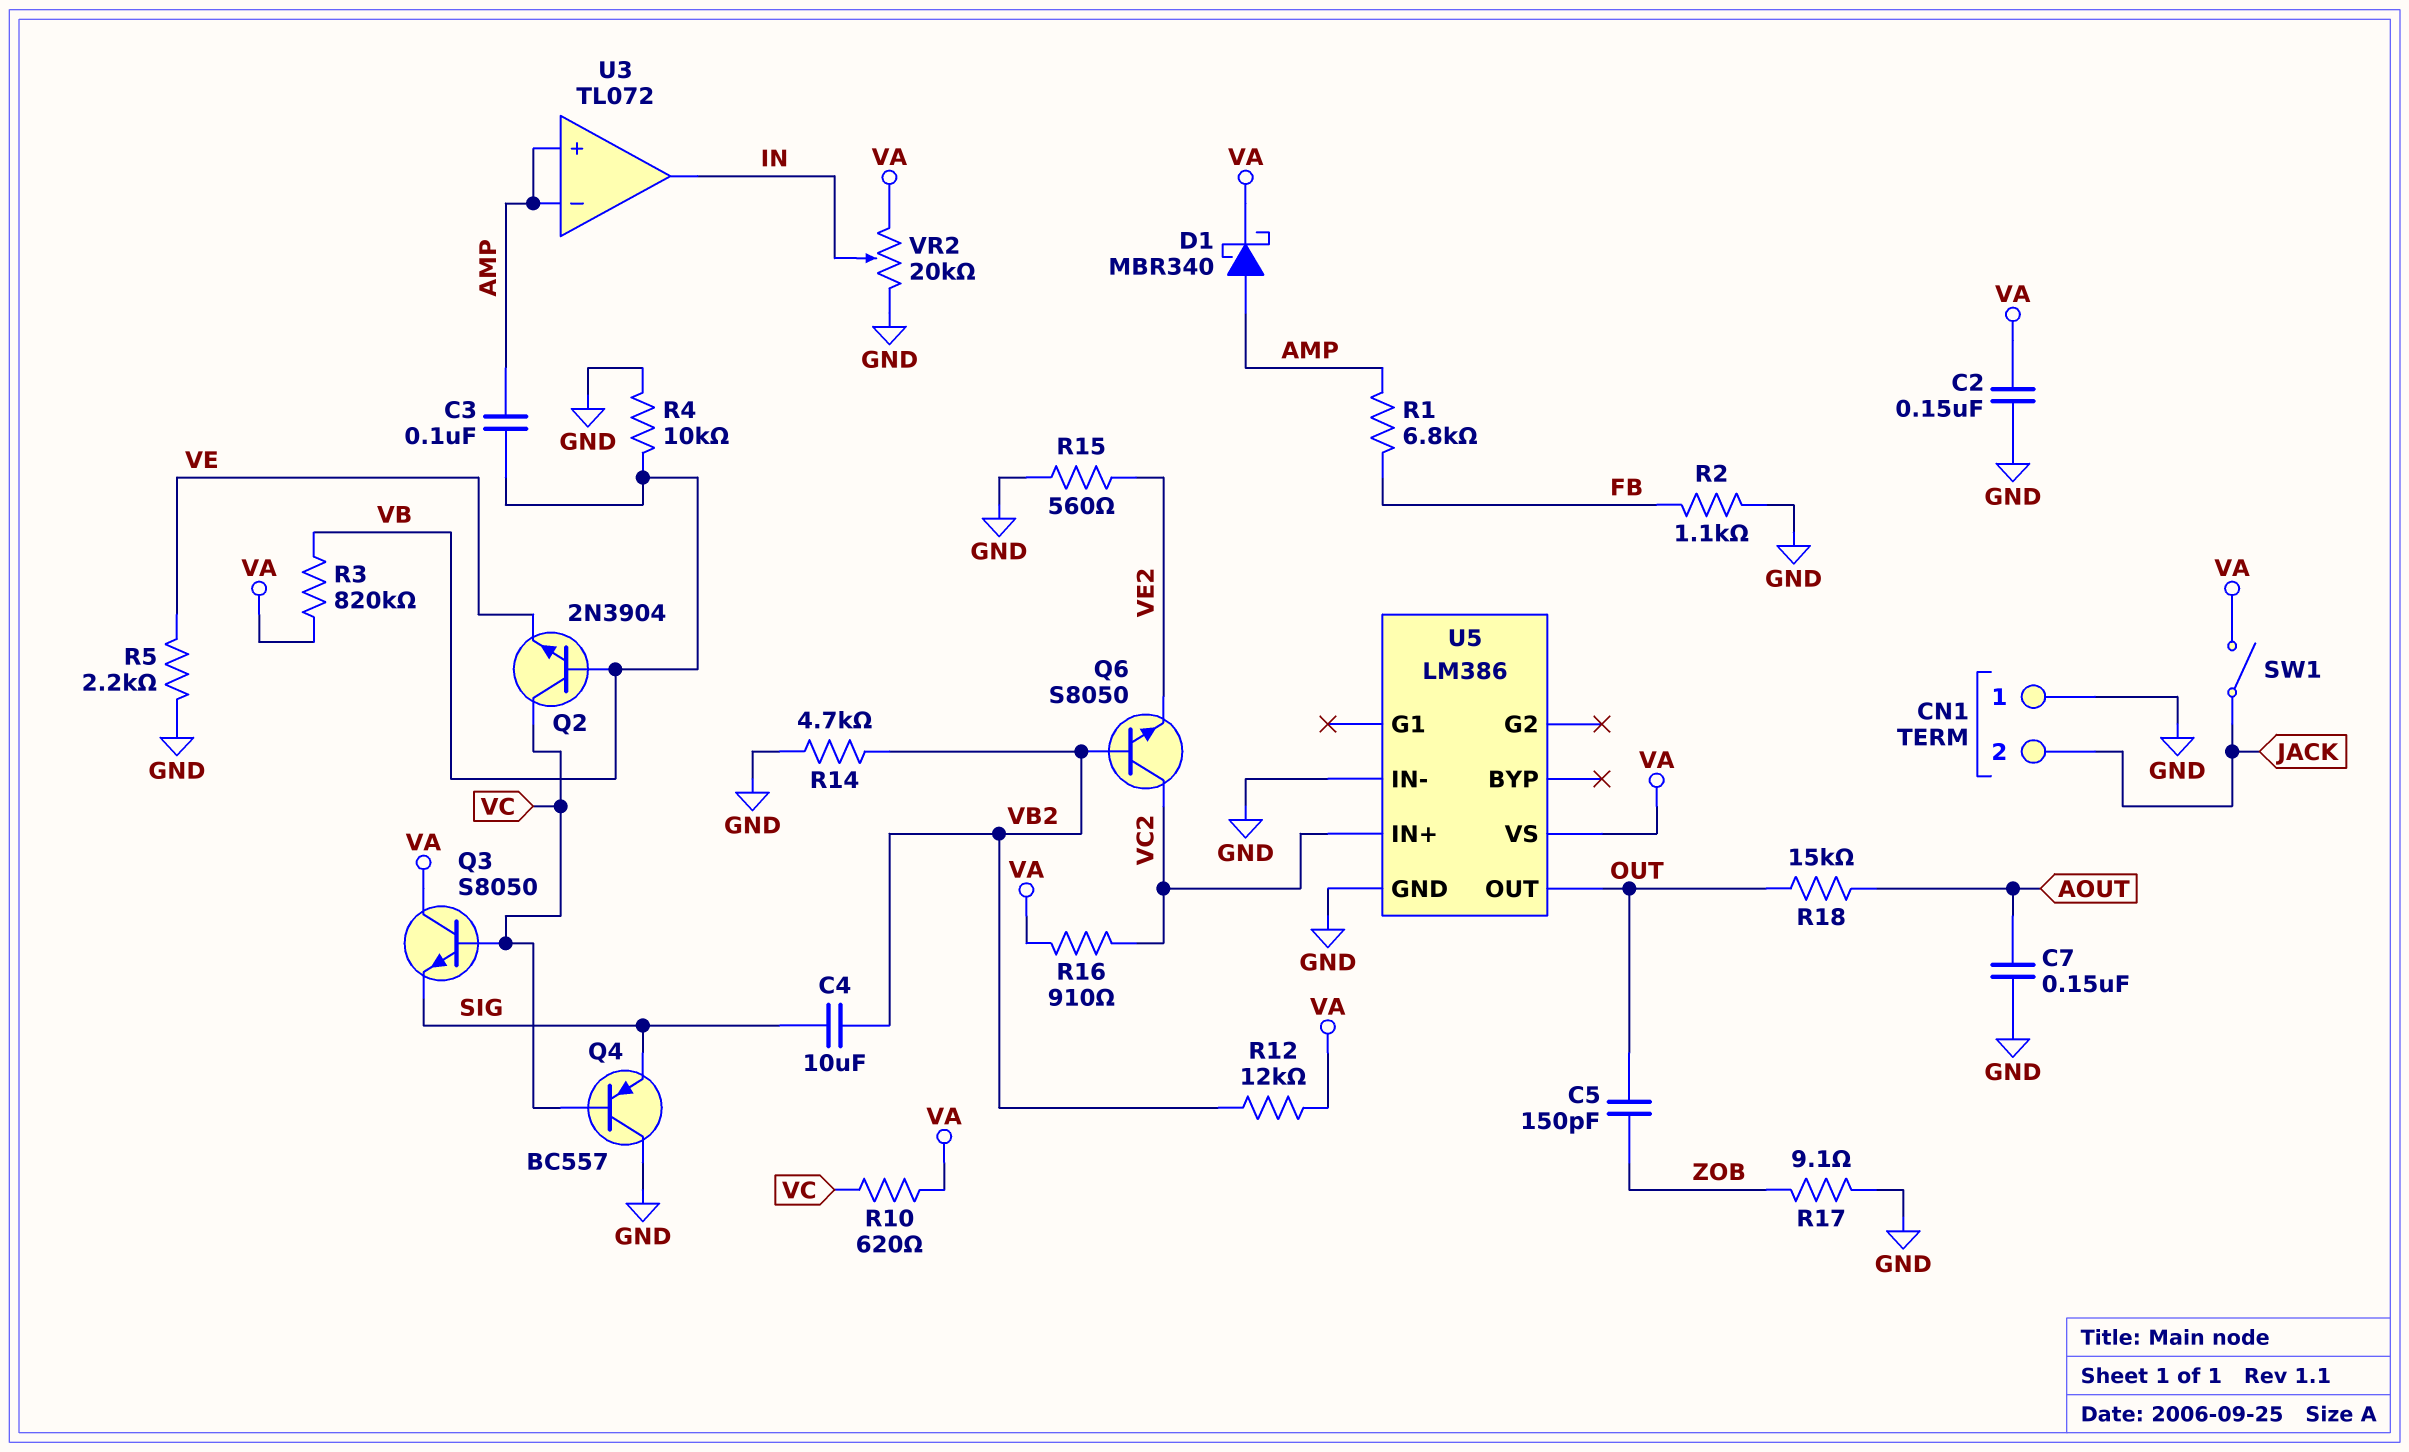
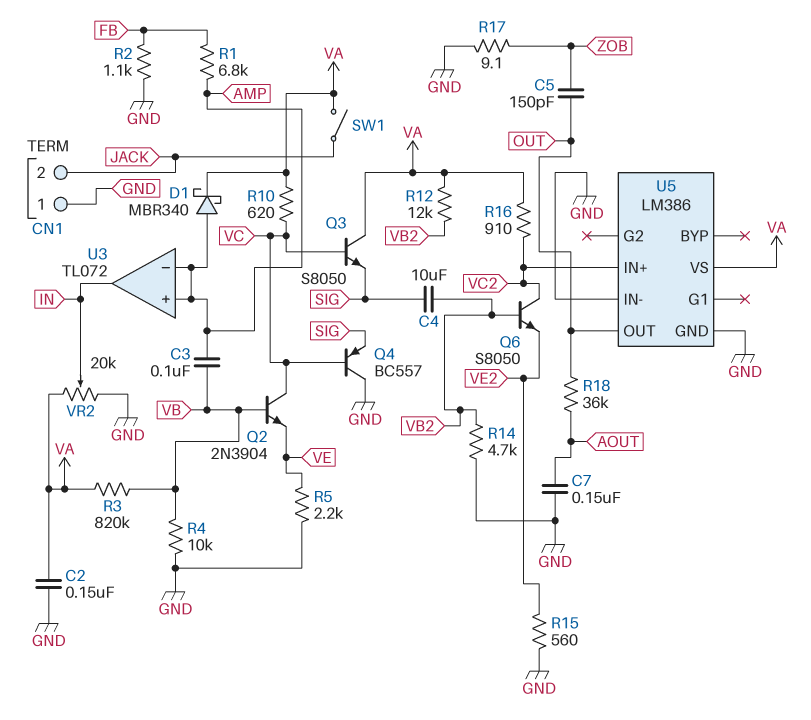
R18: 15k (AOUT, OUT) -> 36k (AOUT, OUT)

